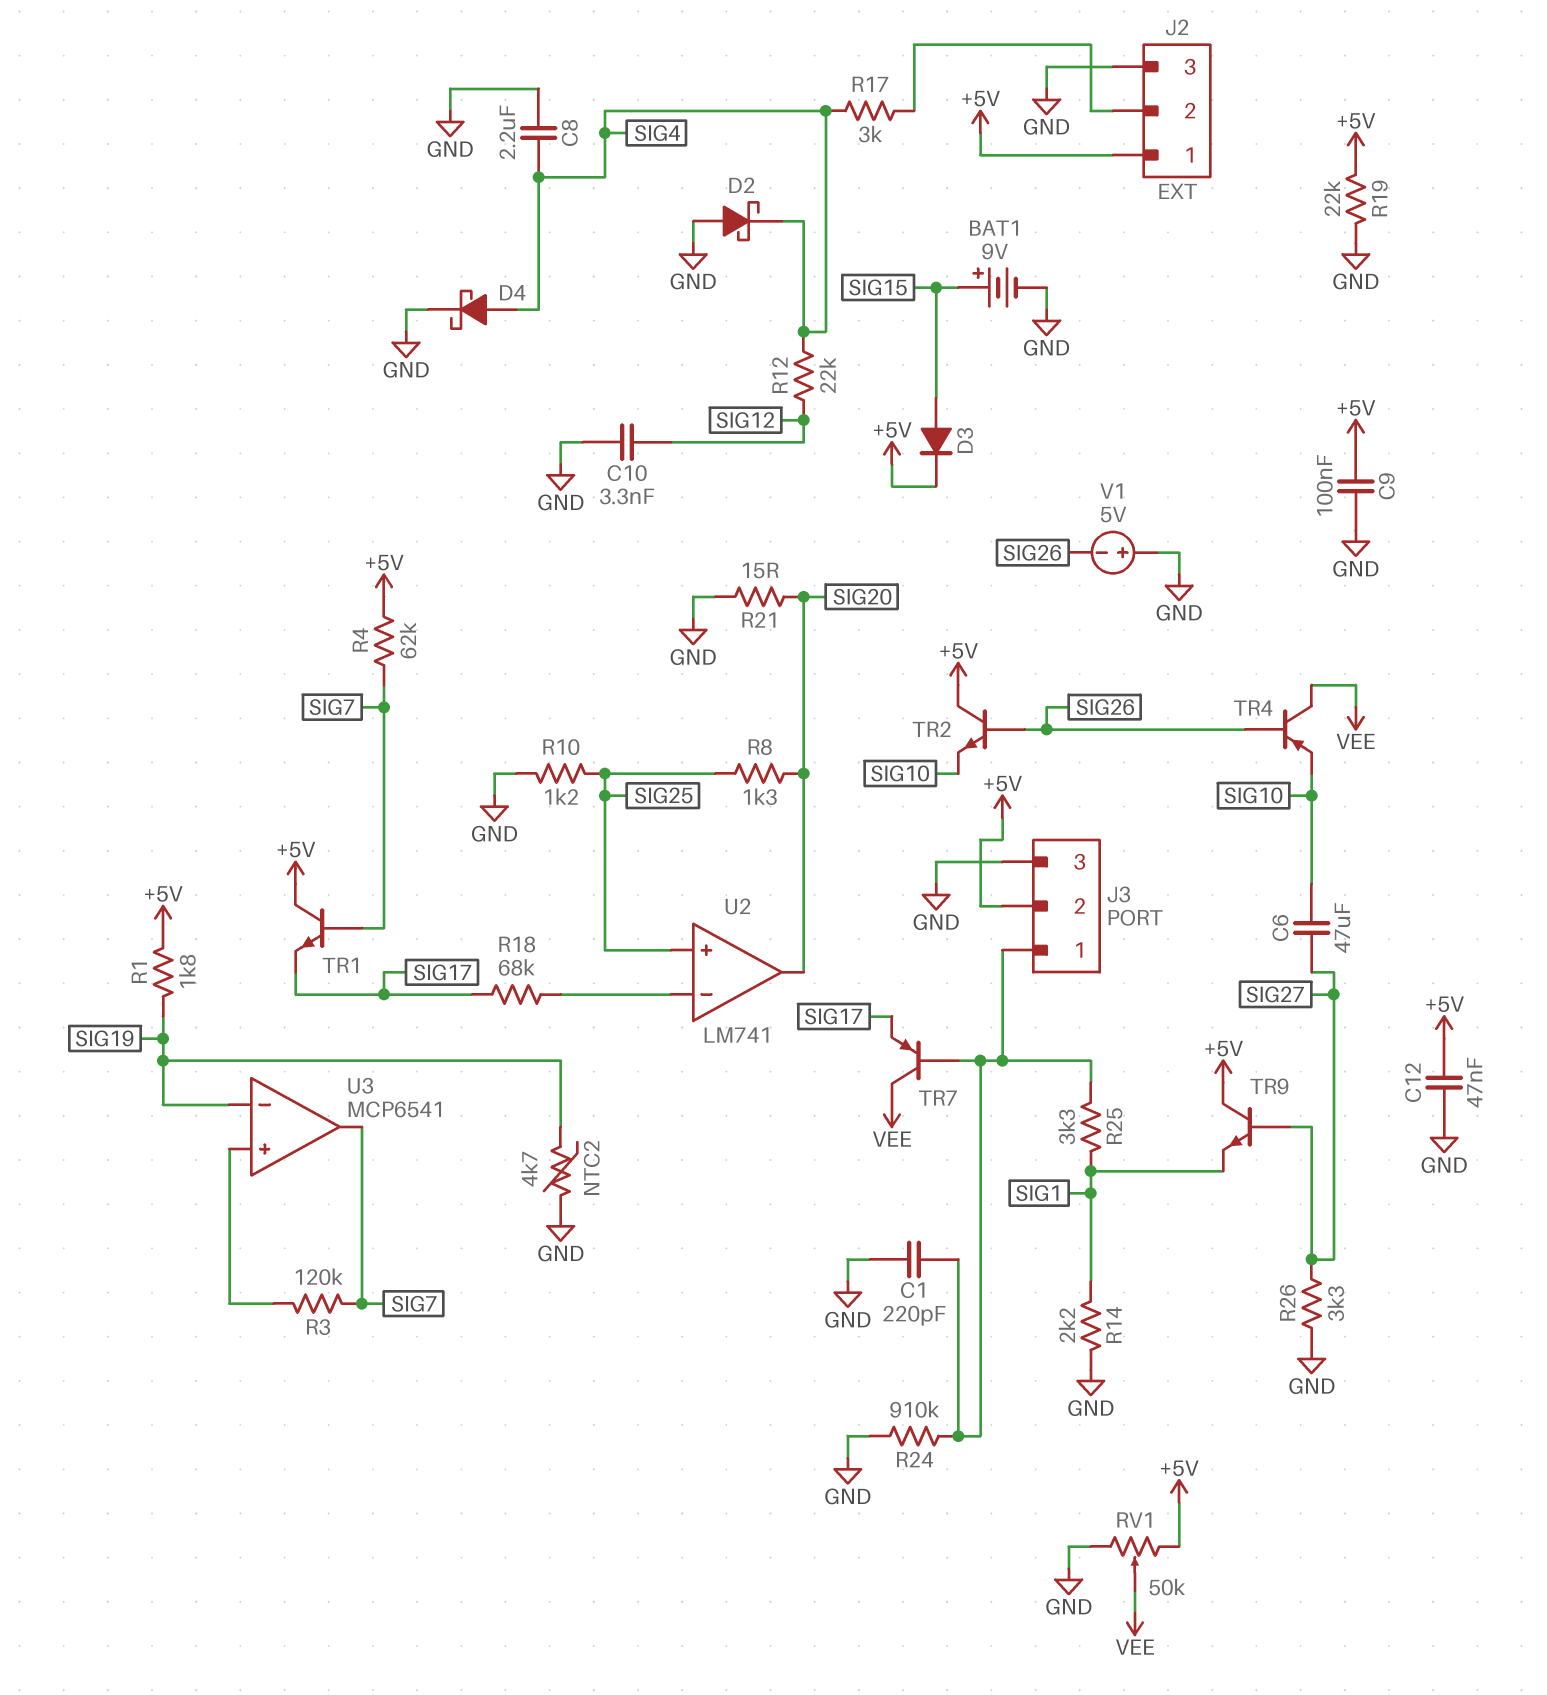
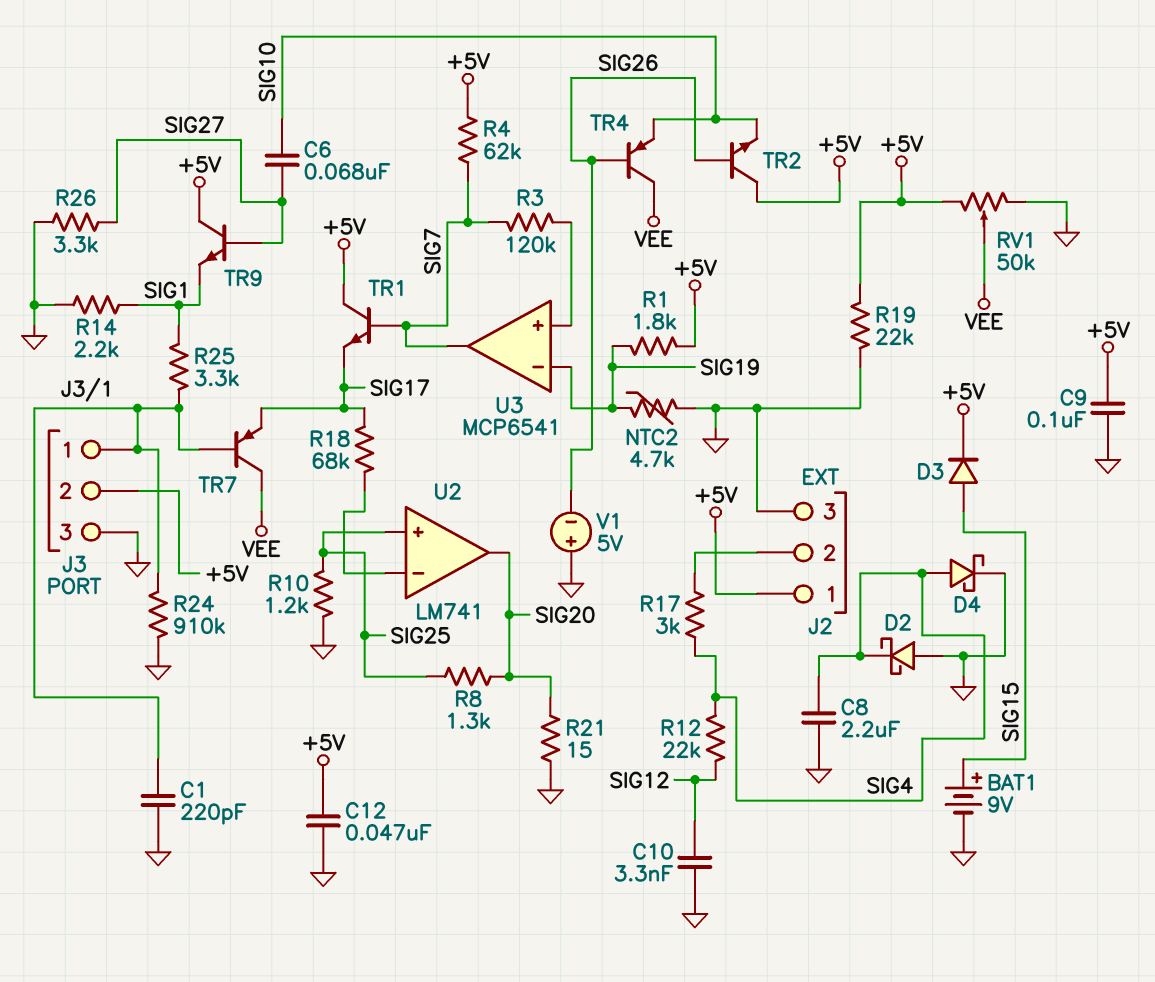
C6: 47uF (SIG10, SIG27) -> 68nF (SIG10, SIG27)

